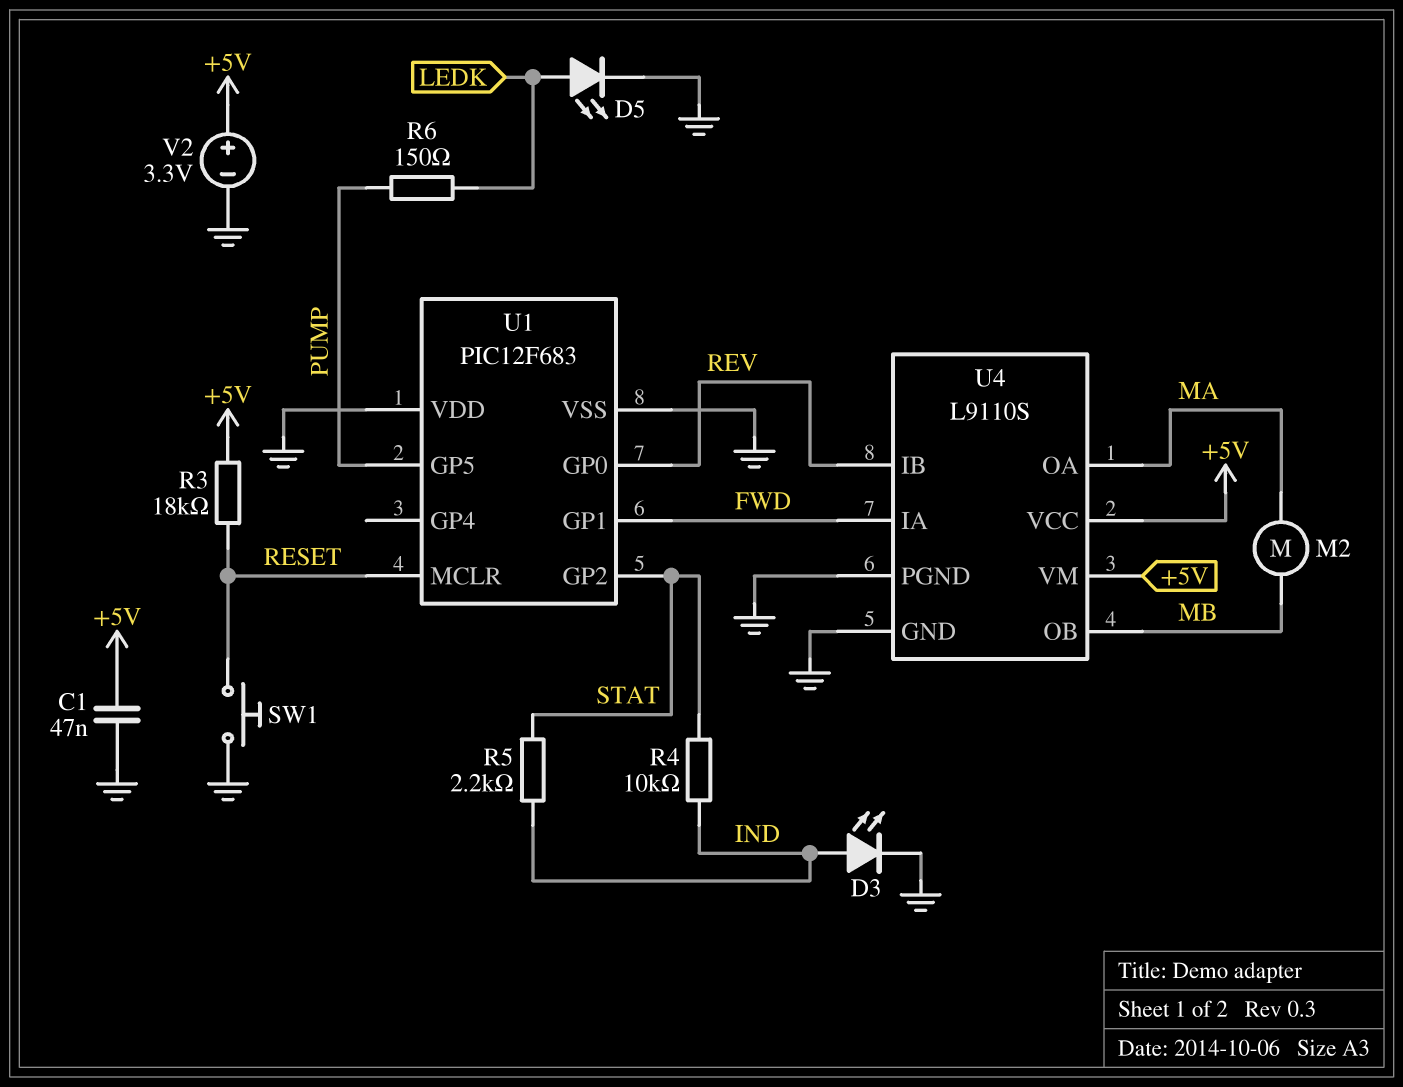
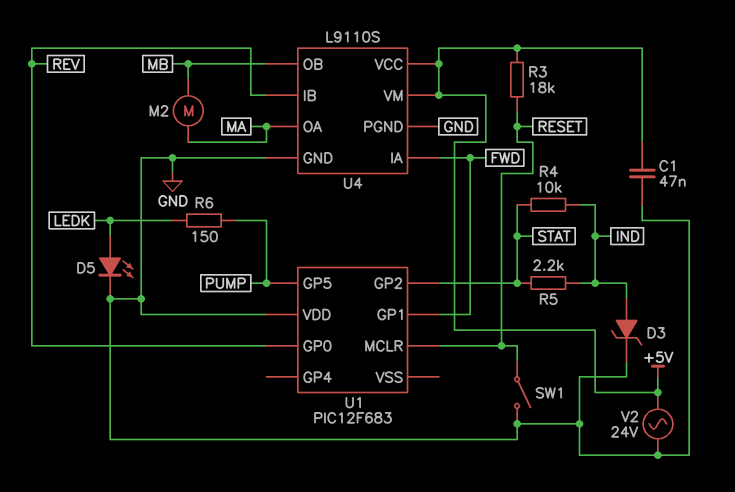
D3: LED (A IND, K GND) -> zener (A IND, K GND)
SW1: button (GND, RESET) -> switch (GND, RESET)
U1 pin VSS: GND -> none
V2: 3.3V (plus +5V, minus GND) -> AC 24V (+5V, GND)

